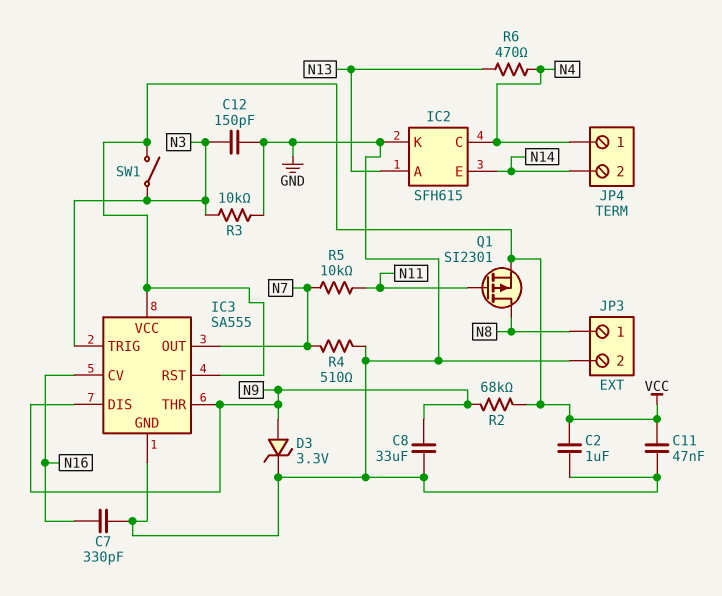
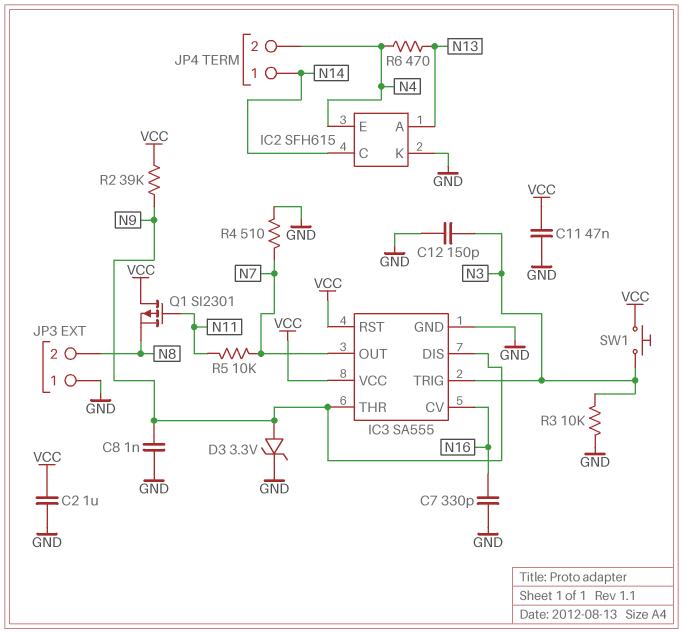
C8: 33uF (GND, N9) -> 1nF (GND, N9)
IC2 pin C: N4 -> N14
IC2 pin E: N14 -> N4
JP3 pin 1: N8 -> GND
JP3 pin 2: GND -> N8
JP4 pin 1: N4 -> N14
JP4 pin 2: N14 -> N4
Q1: PMOS SI2301 (G N11, D N8, S VCC) -> PMOS SI2301 (G N11, D VCC, S N8)
R2: 68k (N9, VCC) -> 39k (N9, VCC)
SW1: switch (N3, VCC) -> button (N3, VCC)

